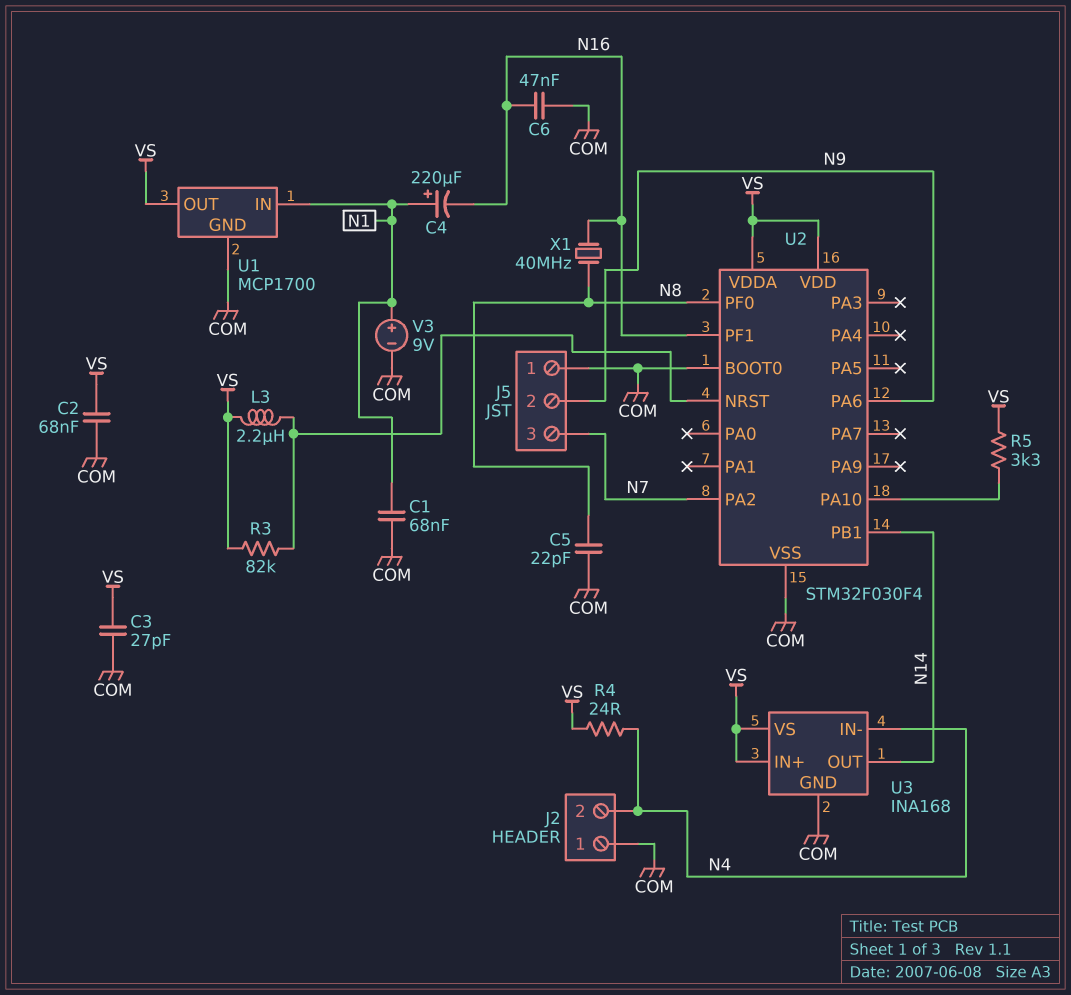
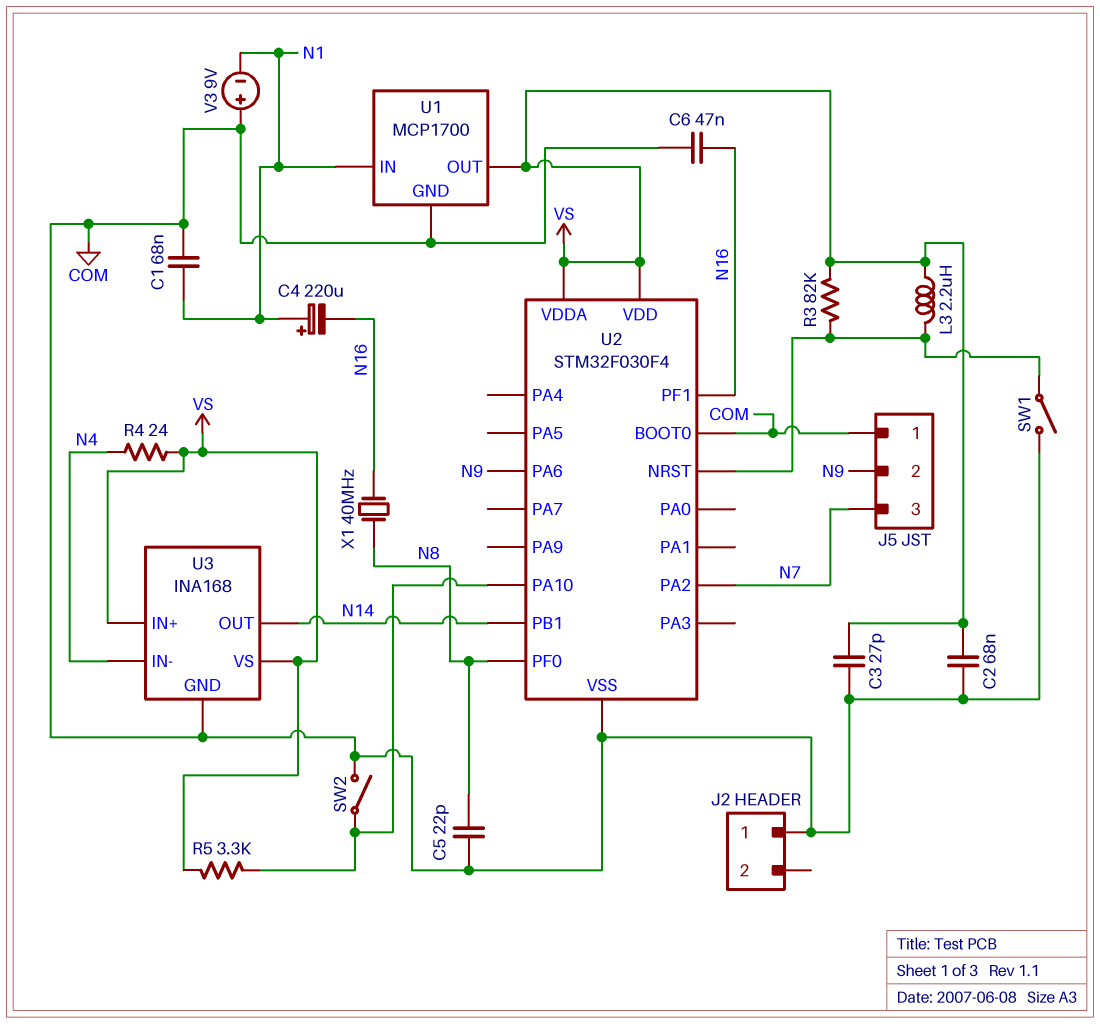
J2 pin 2: N4 -> none
SW1: none -> switch (COM, U2/NRST)
SW2: none -> switch (COM, U2/PA10)
V3: 9V (plus N1, minus COM) -> 9V (plus COM, minus N1)

